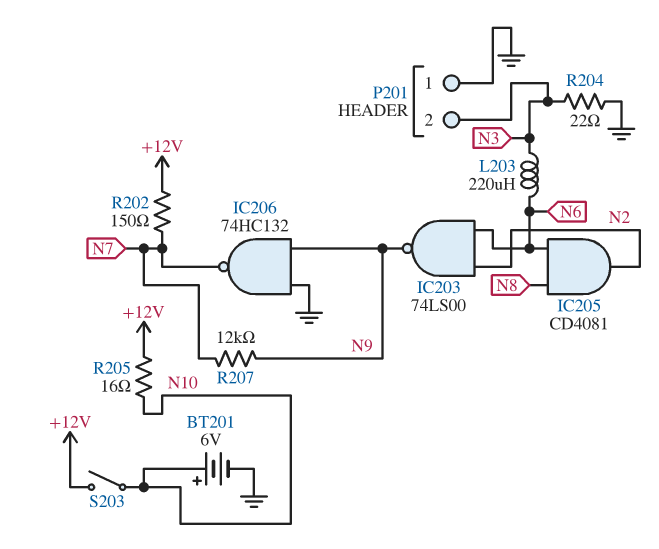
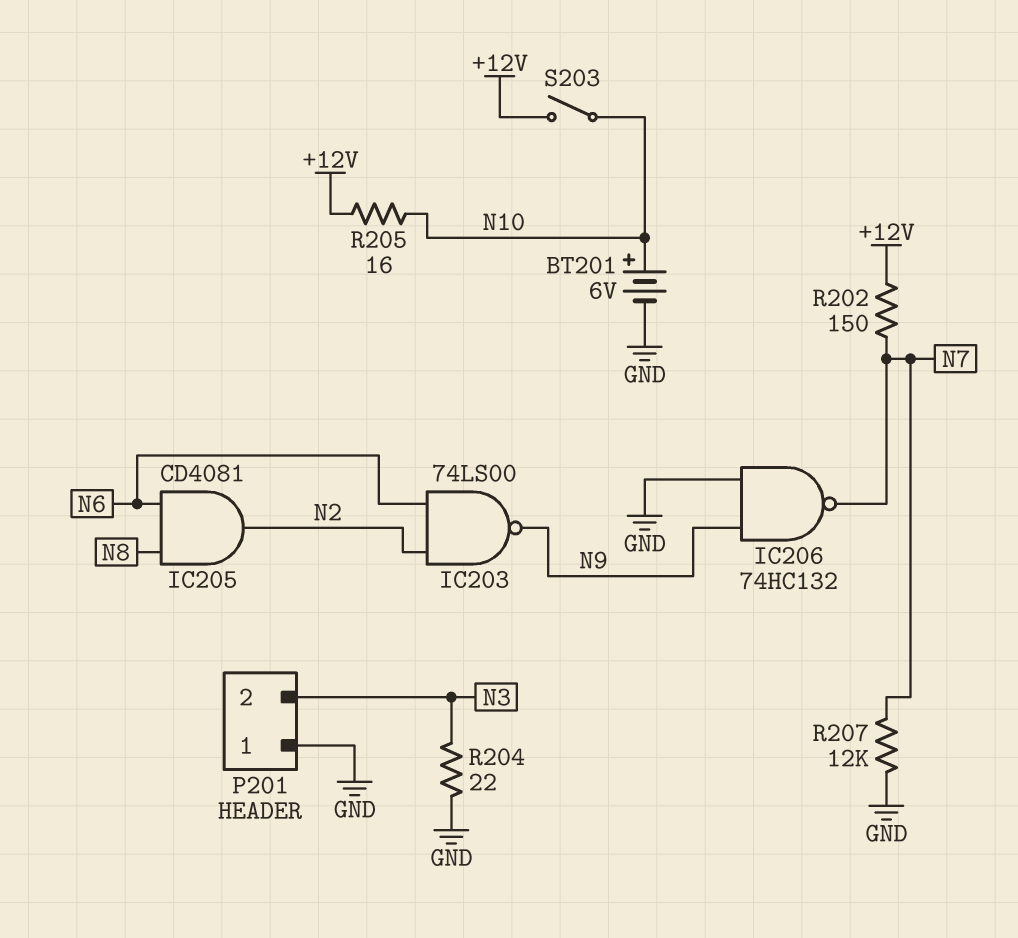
L203: 220uH (N3, N6) -> none
R207: 12k (N7, N9) -> 12k (GND, N7)

